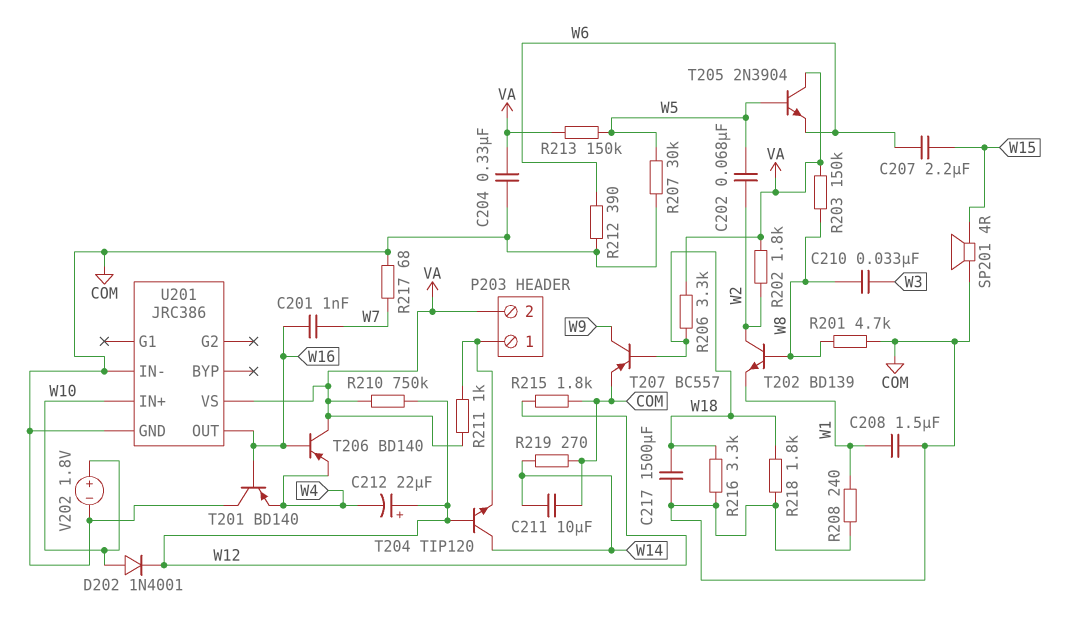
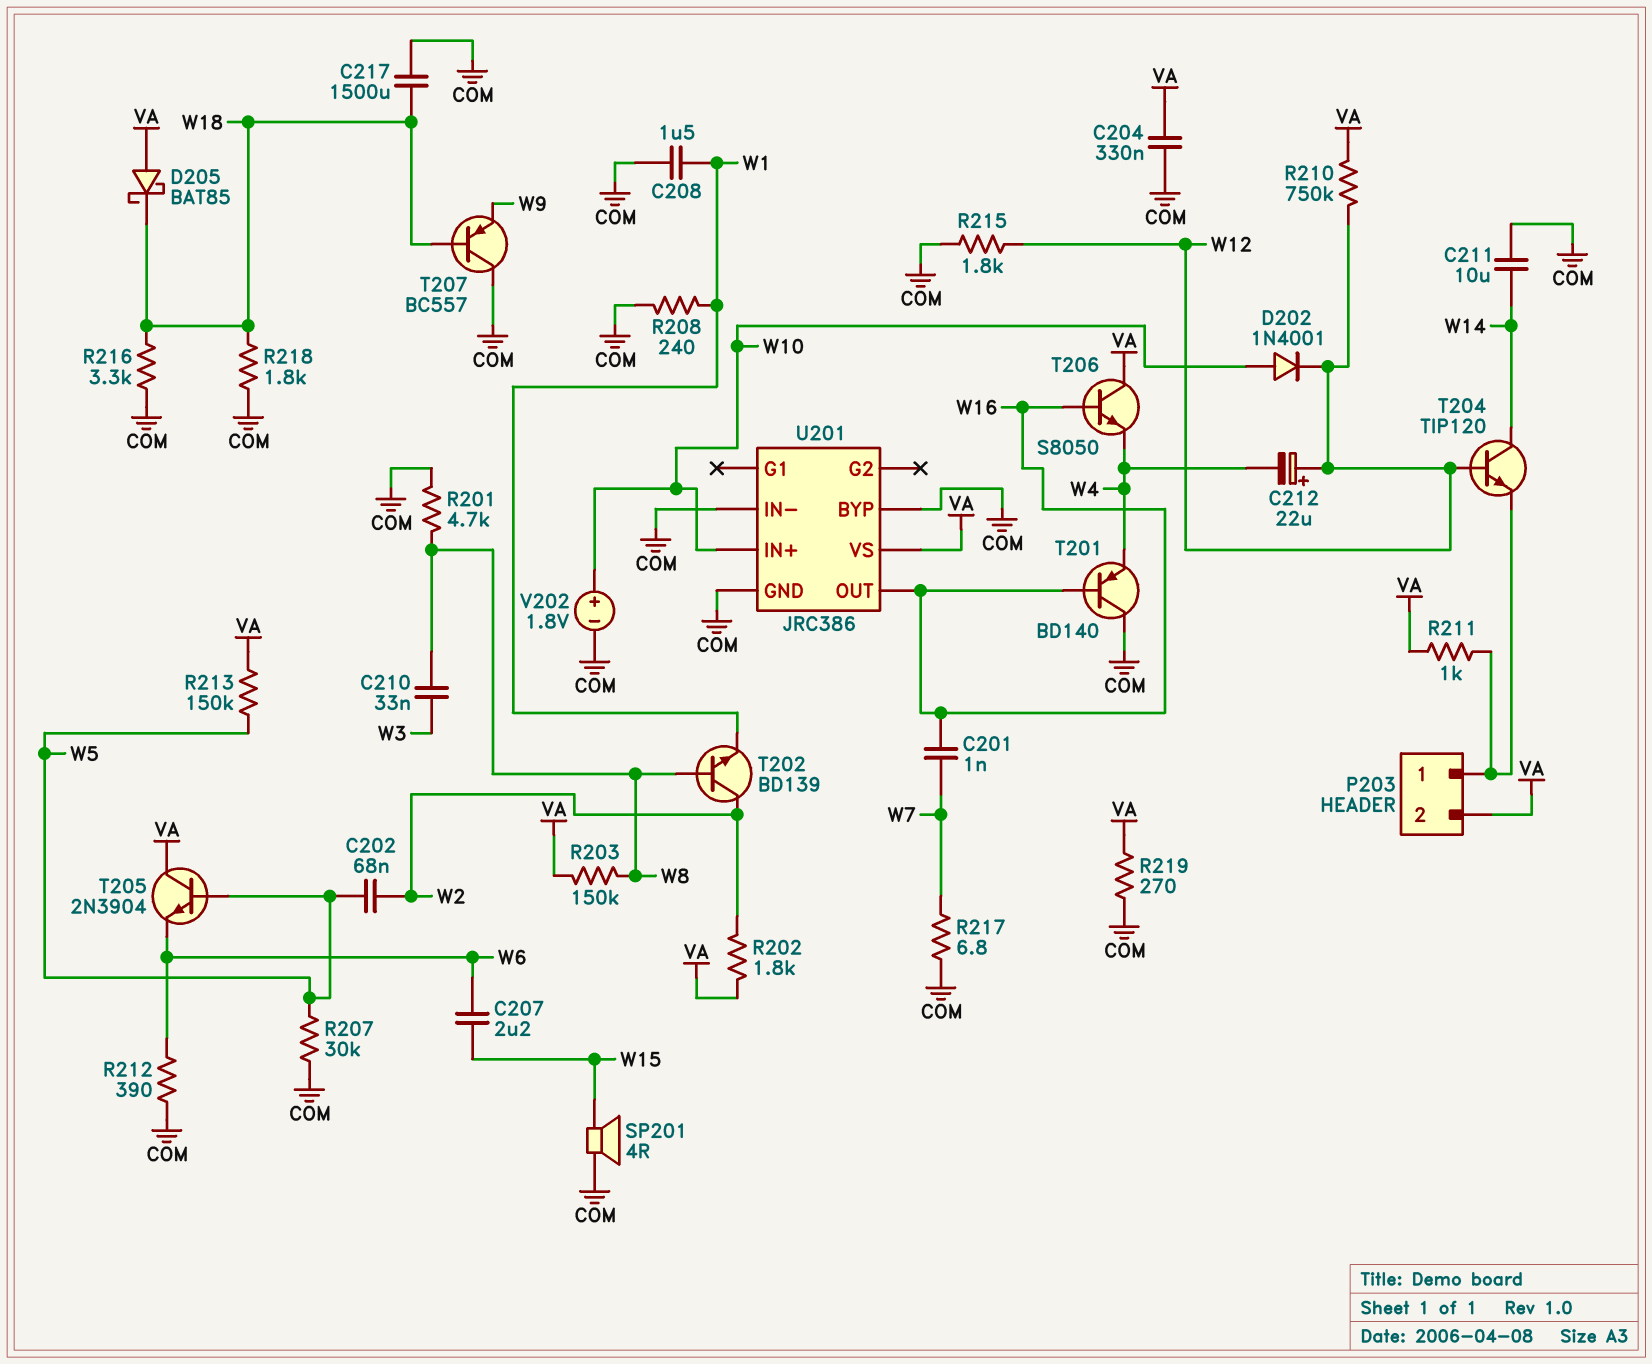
D205: none -> schottky BAT85 (A VA, K W18)
R206: 3.3k (VA, W18) -> none
R217: 68 (COM, W7) -> 6.8 (COM, W7)
R219: 270 (COM, W14) -> 270 (COM, VA)
T206: PNP BD140 (B W16, C VA, E W4) -> NPN S8050 (B W16, C VA, E W4)
T207: PNP BC557 (B W18, C W9, E COM) -> PNP BC557 (B W18, C COM, E W9)
U201 pin BYP: none -> COM

